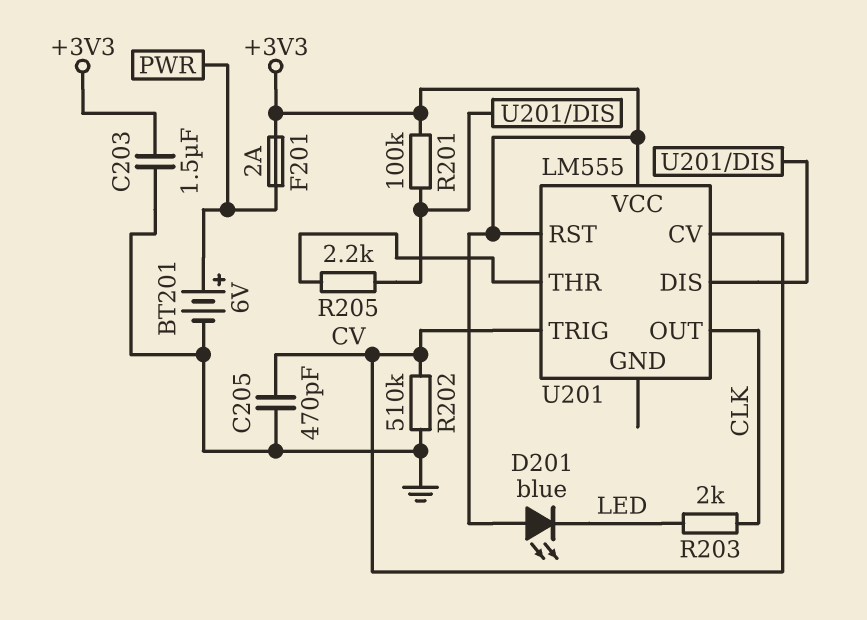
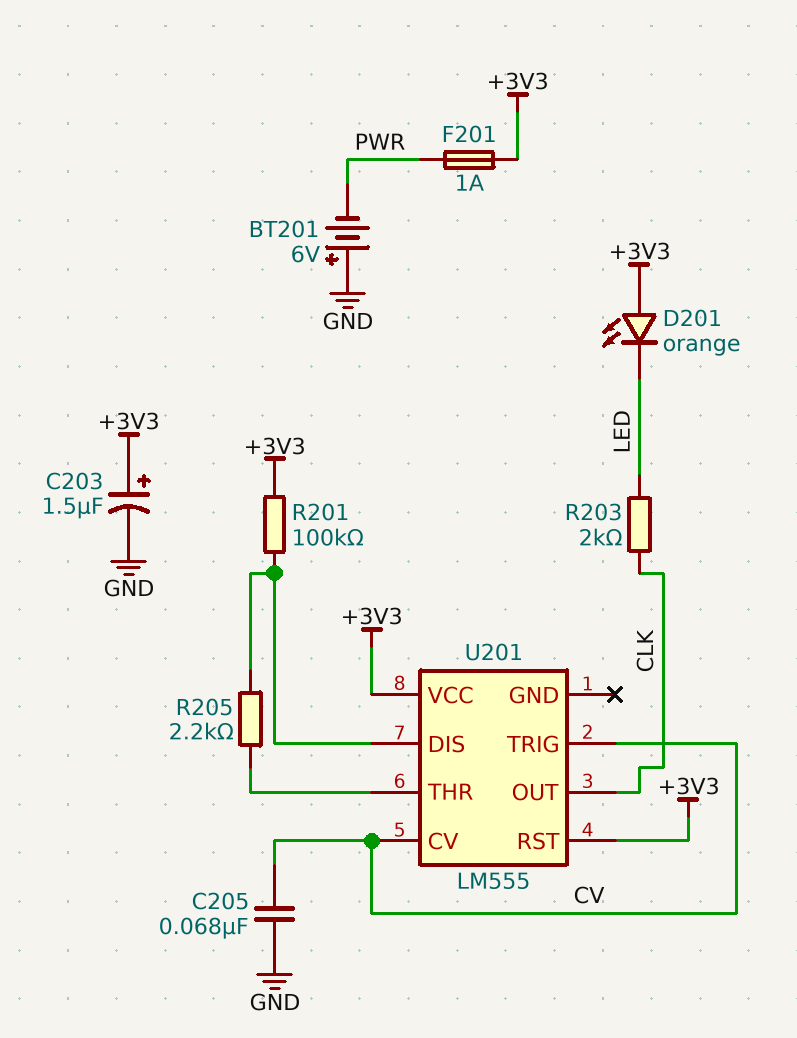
BT201: 6V (plus PWR, minus GND) -> 6V (plus GND, minus PWR)
C203: 1.5uF (+3V3, GND) -> 1.5uF (plus +3V3, minus GND)
C205: 470pF (CV, GND) -> 68nF (CV, GND)
D201: LED blue (A +3V3, K LED) -> LED orange (A +3V3, K LED)
F201: 2A (+3V3, PWR) -> 1A (+3V3, PWR)
R202: 510k (CV, GND) -> none

